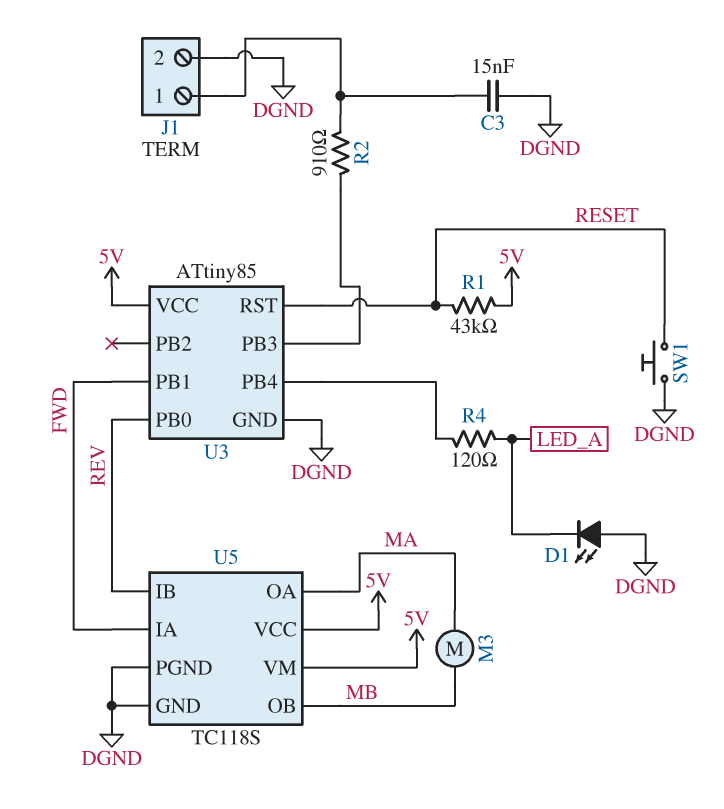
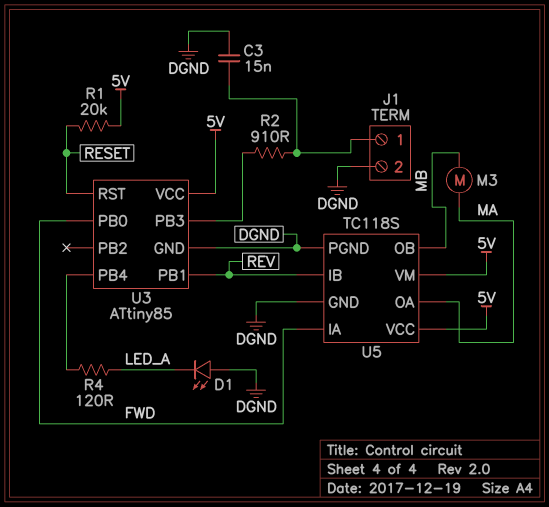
R1: 43k (5V, RESET) -> 20k (5V, RESET)
SW1: button (DGND, RESET) -> none
U3 pin PB0: REV -> FWD
U3 pin PB1: FWD -> REV

